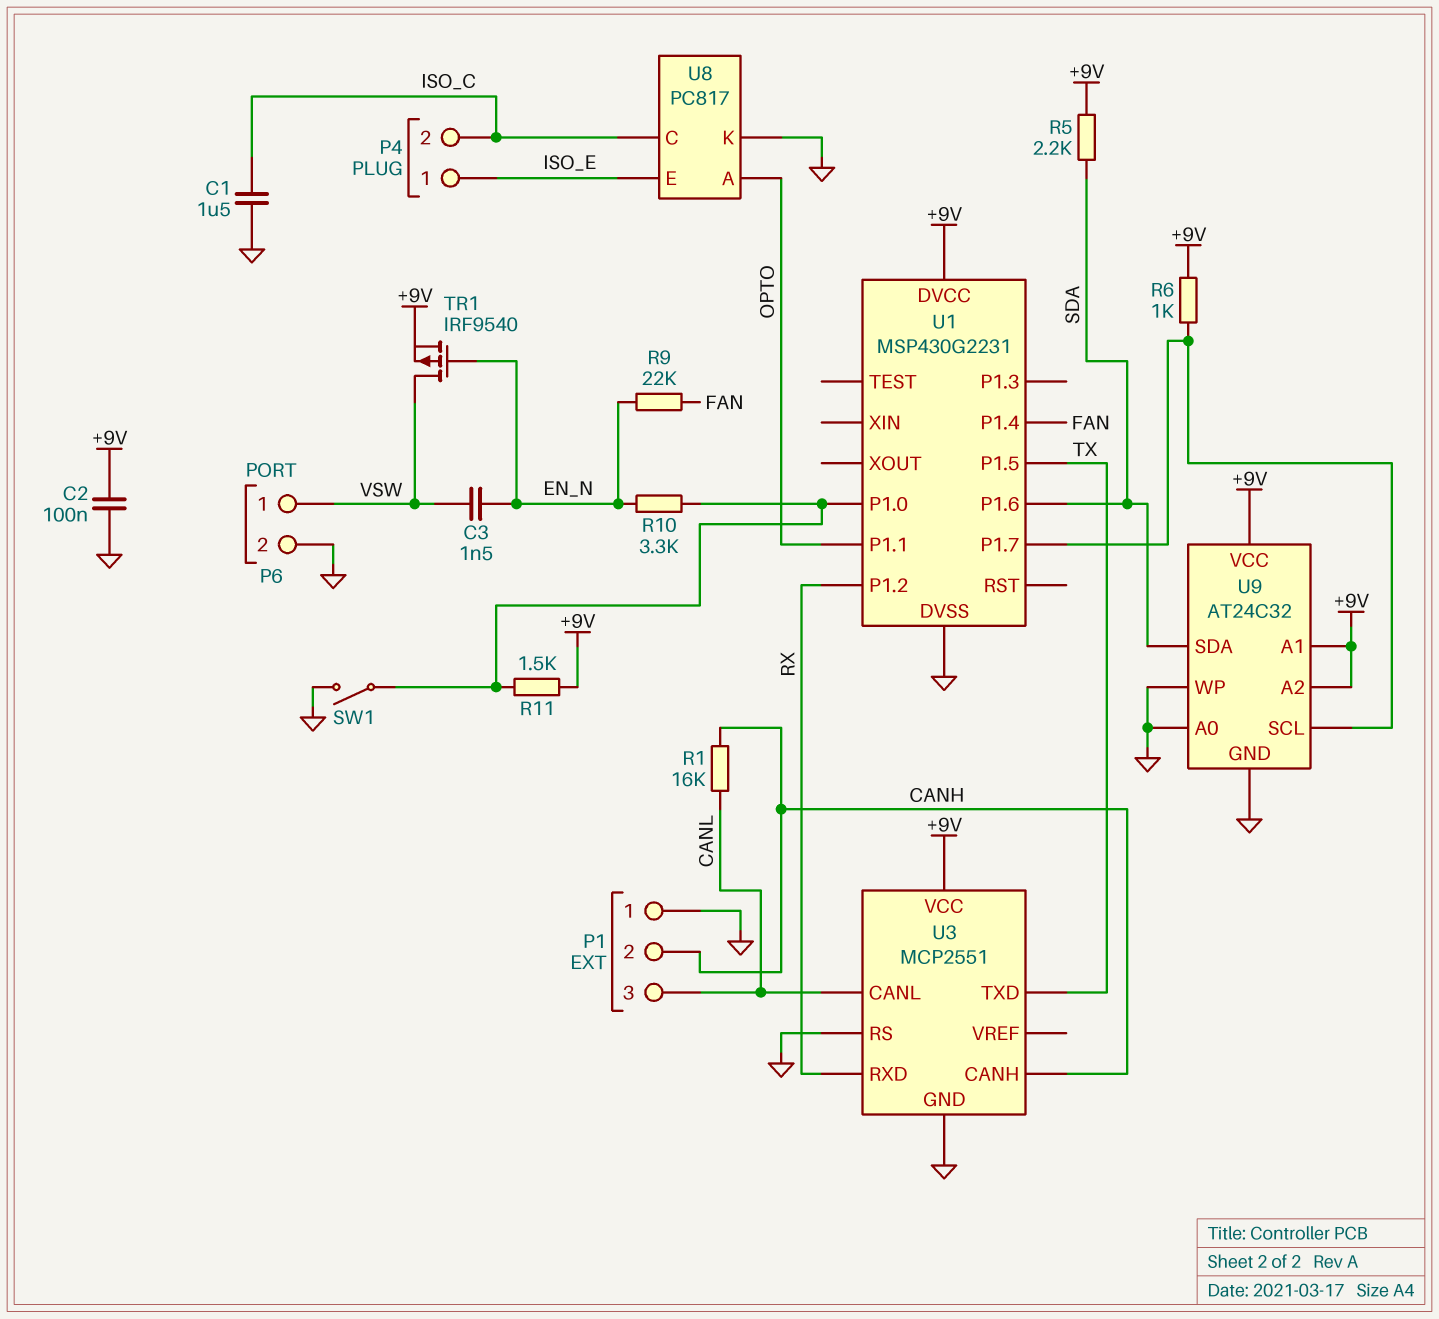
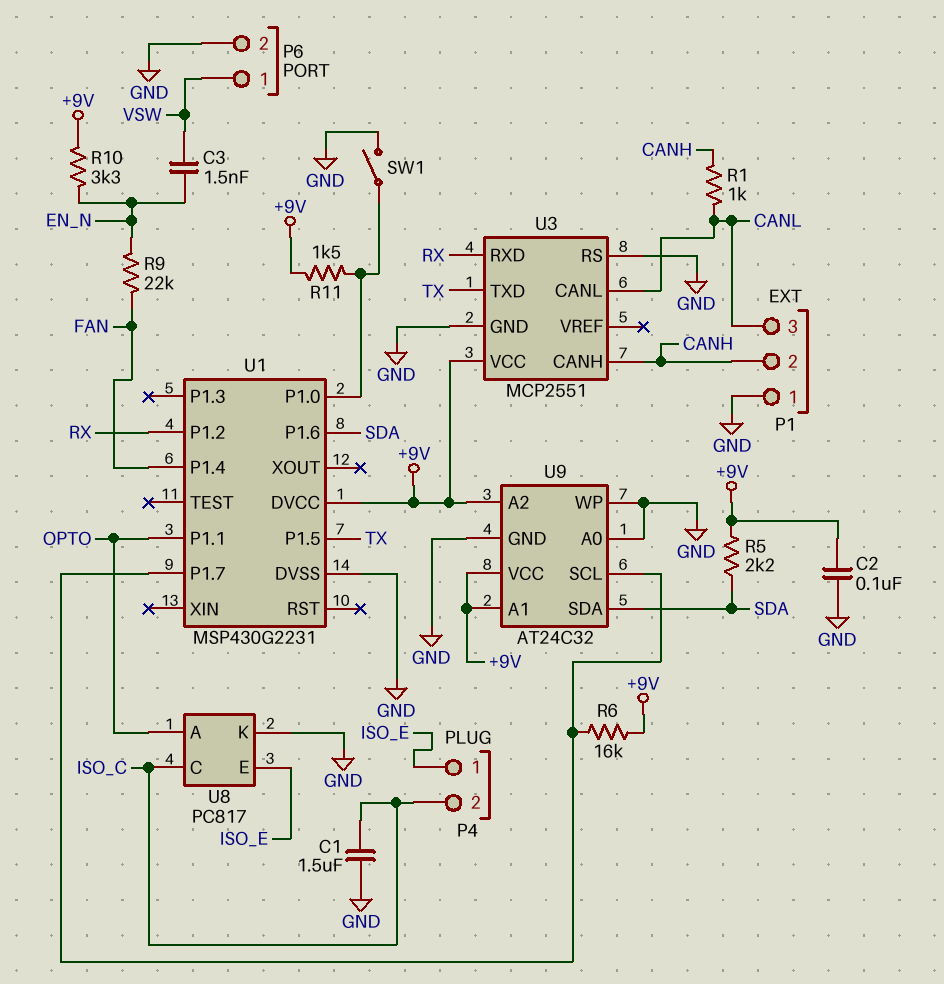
R1: 16k (CANH, CANL) -> 1k (CANH, CANL)
R6: 1k (+9V, U1/P1.7) -> 16k (+9V, U1/P1.7)
R10: 3.3k (EN_N, U1/P1.0) -> 3.3k (+9V, EN_N)
TR1: PMOS IRF9540 (G EN_N, D VSW, S +9V) -> none

